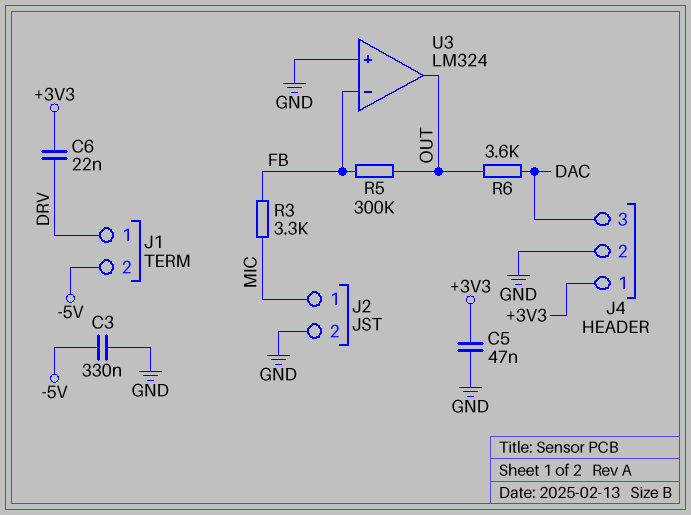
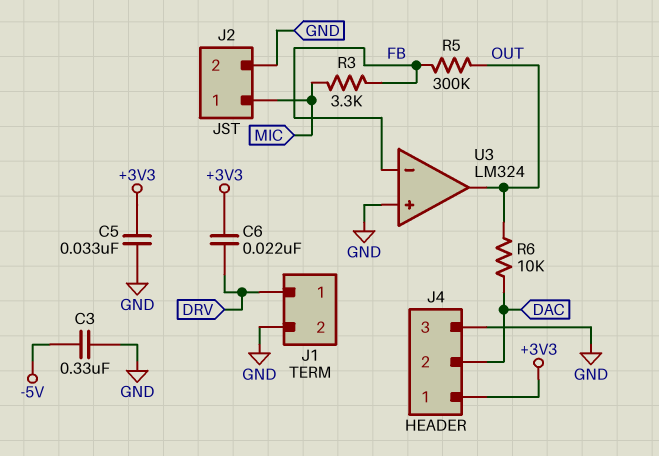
C5: 47nF (+3V3, GND) -> 33nF (+3V3, GND)
J1 pin 2: -5V -> GND
J4 pin 2: GND -> DAC
J4 pin 3: DAC -> GND
R6: 3.6k (DAC, OUT) -> 10k (DAC, OUT)

